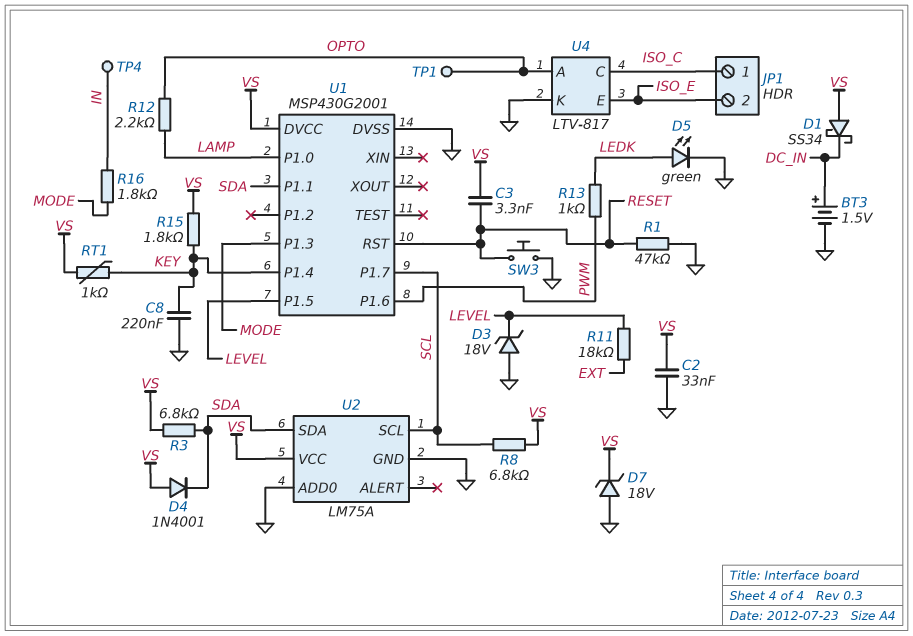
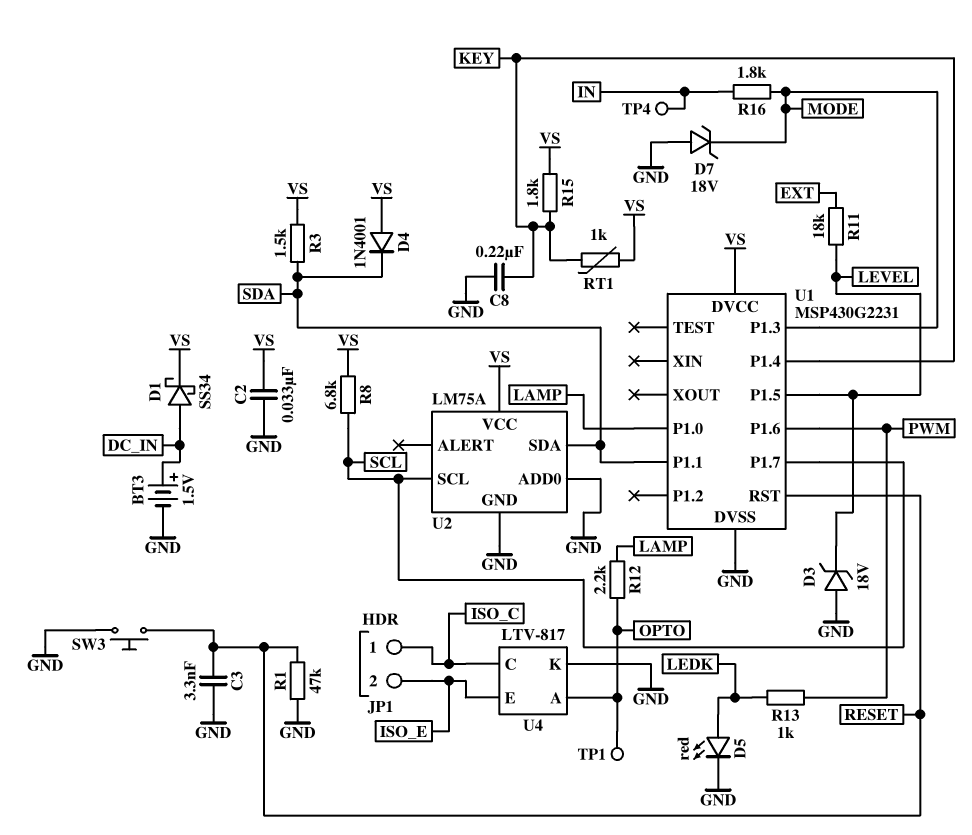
C3: 3.3nF (RESET, VS) -> 3.3nF (GND, RESET)
D1: schottky SS34 (A VS, K DC_IN) -> schottky SS34 (A DC_IN, K VS)
D5: LED green (A LEDK, K GND) -> LED red (A LEDK, K GND)
D7: zener 18V (A GND, K VS) -> zener 18V (A GND, K MODE)
R3: 6.8k (SDA, VS) -> 1.5k (SDA, VS)
U1: MSP430G2001 -> MSP430G2231

